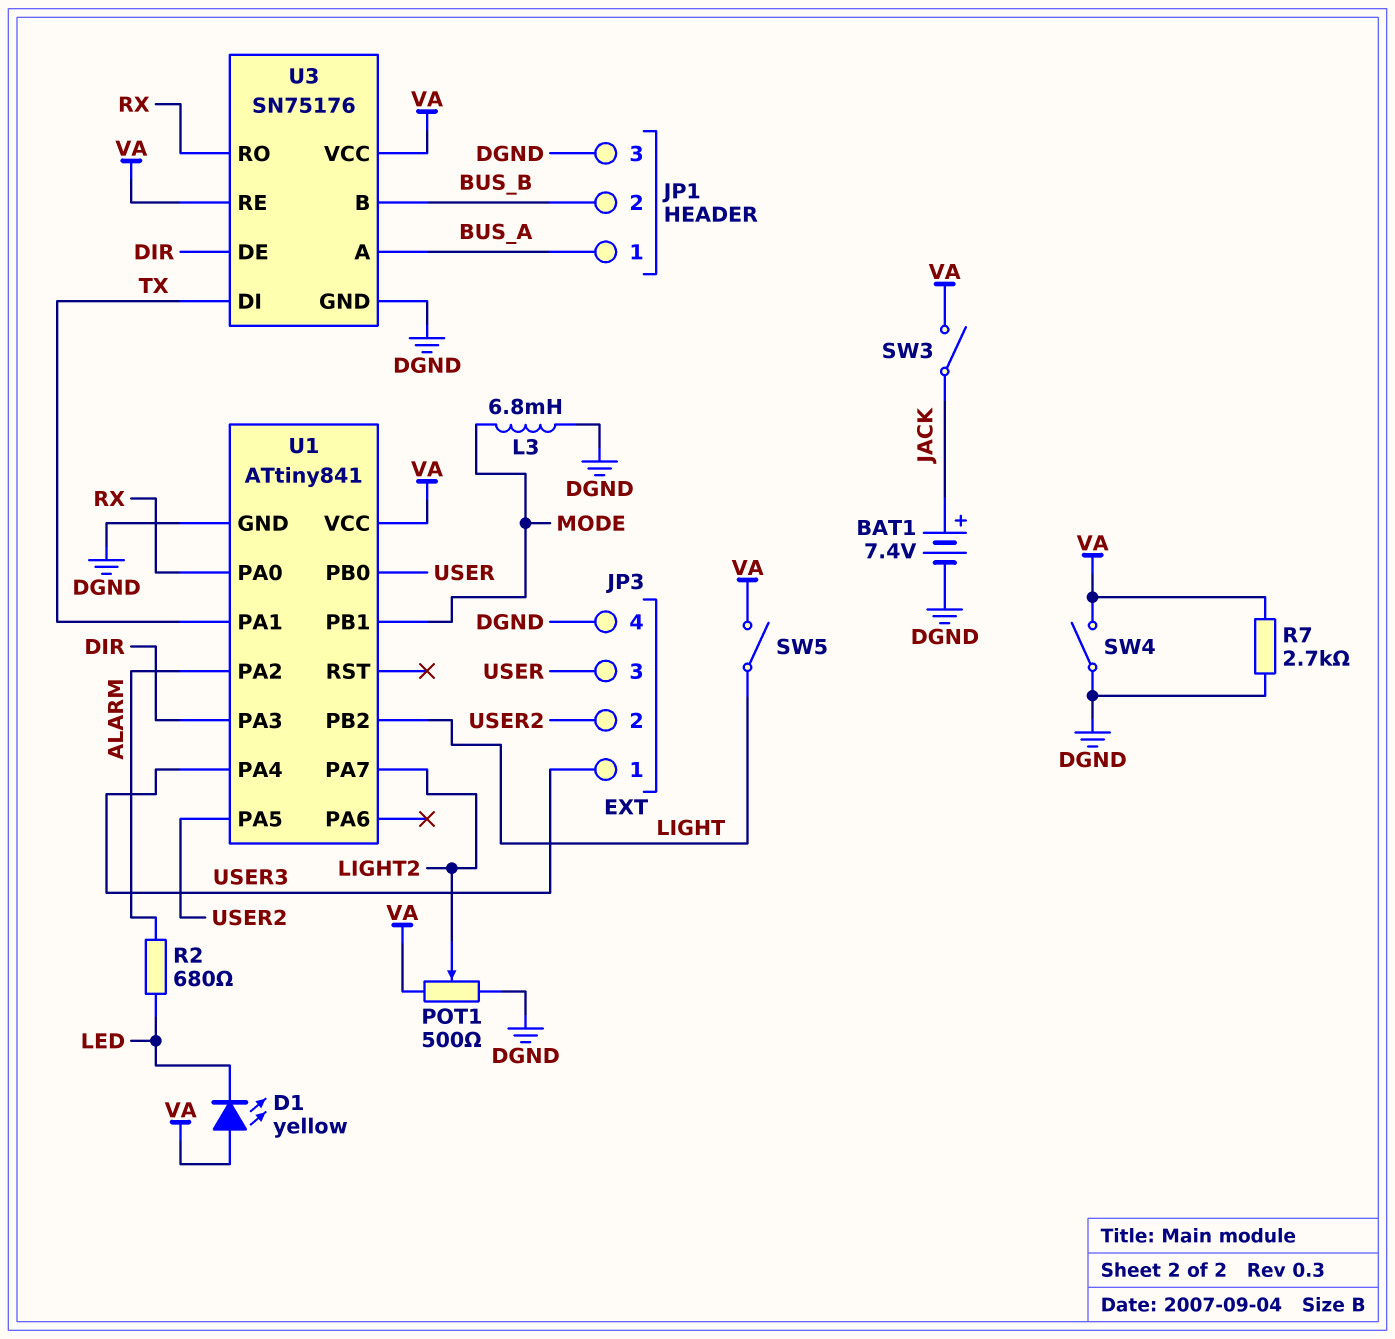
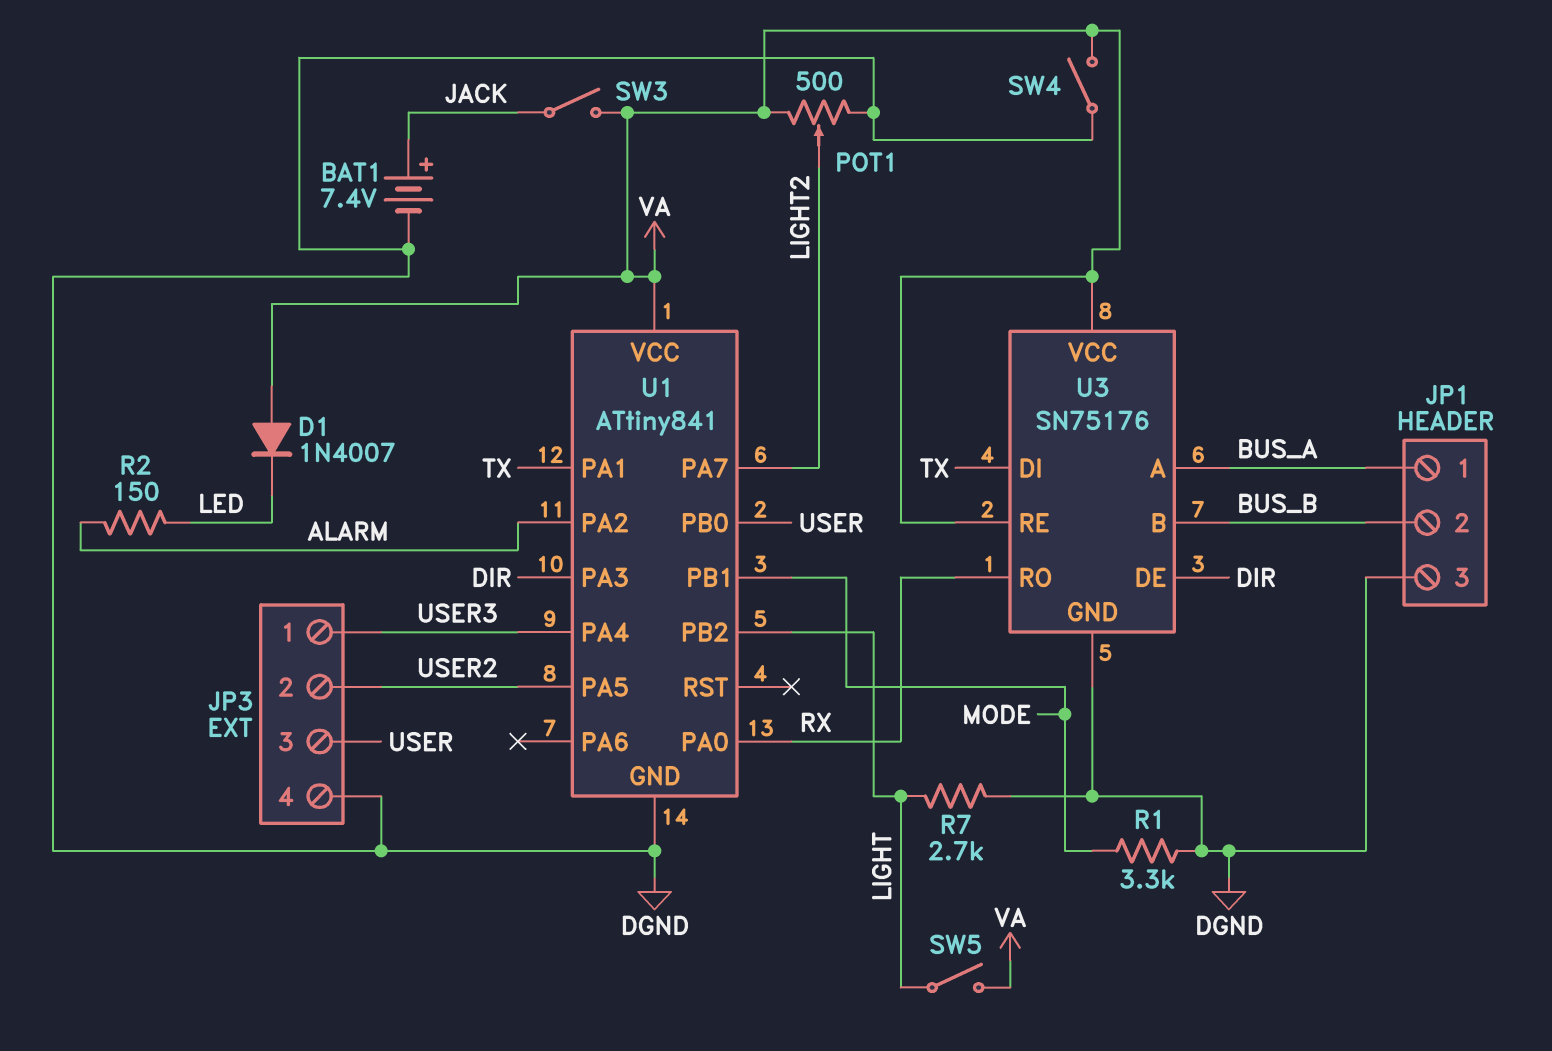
D1: LED yellow (A VA, K LED) -> diode 1N4007 (A VA, K LED)
L3: 6.8mH (DGND, MODE) -> none
R1: none -> 3.3k (DGND, MODE)
R2: 680 (ALARM, LED) -> 150 (ALARM, LED)
R7: 2.7k (DGND, VA) -> 2.7k (DGND, LIGHT)

